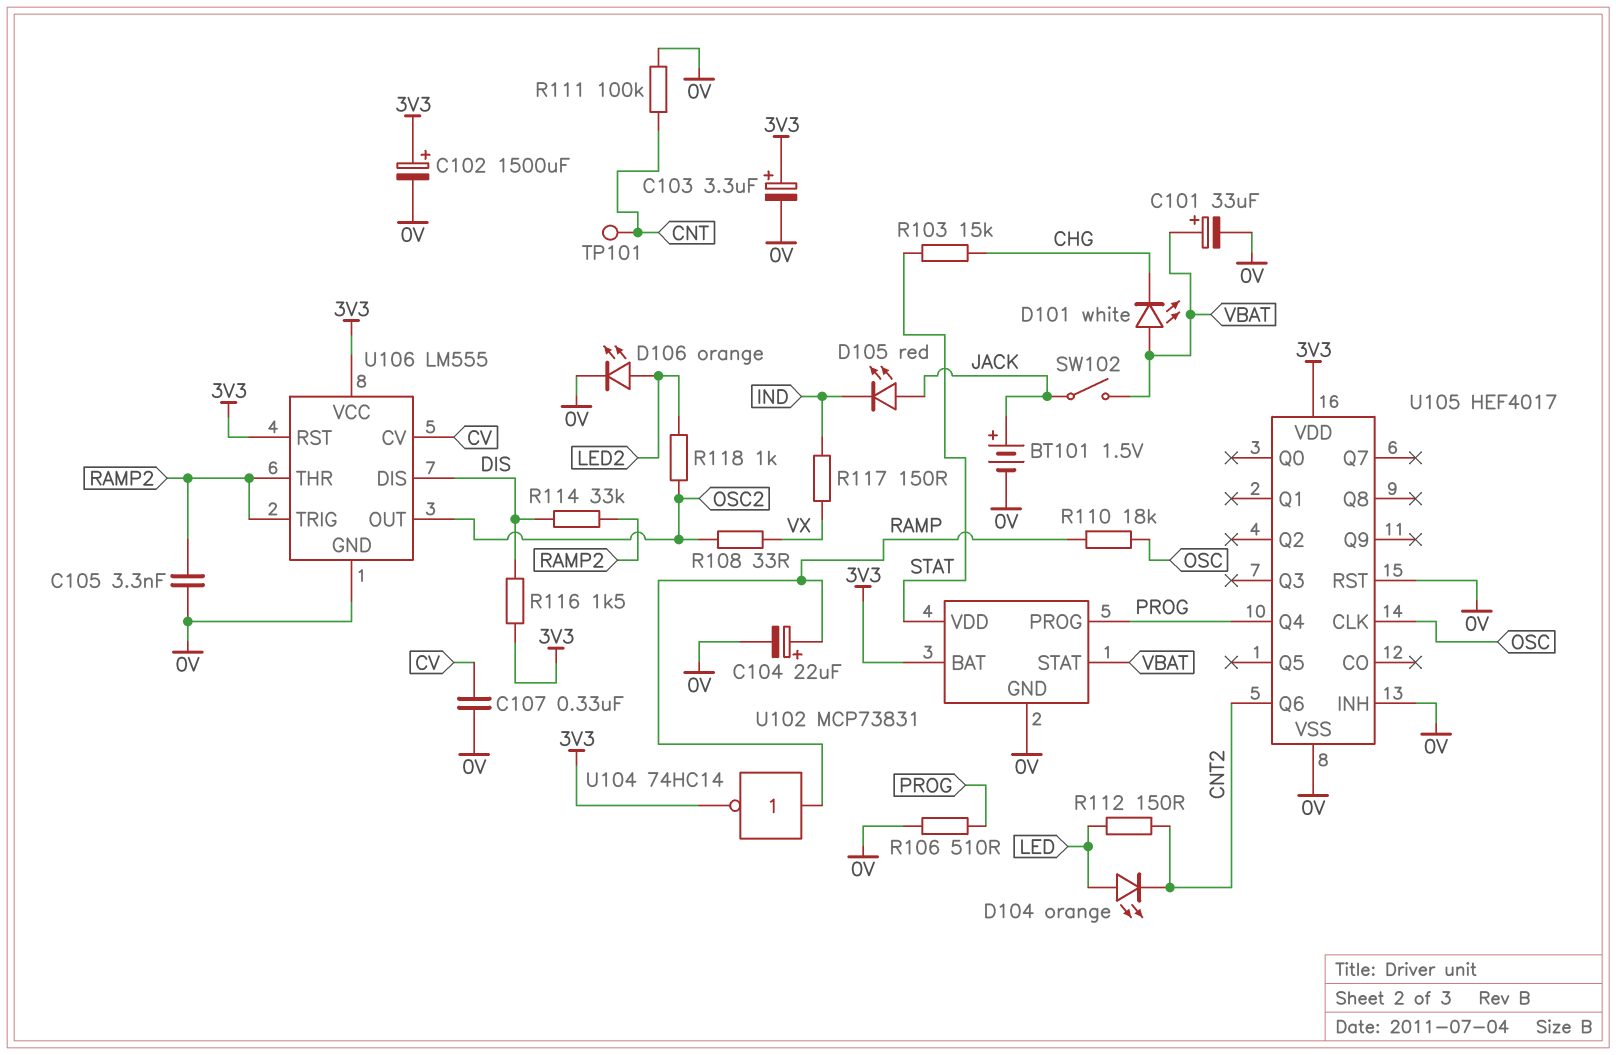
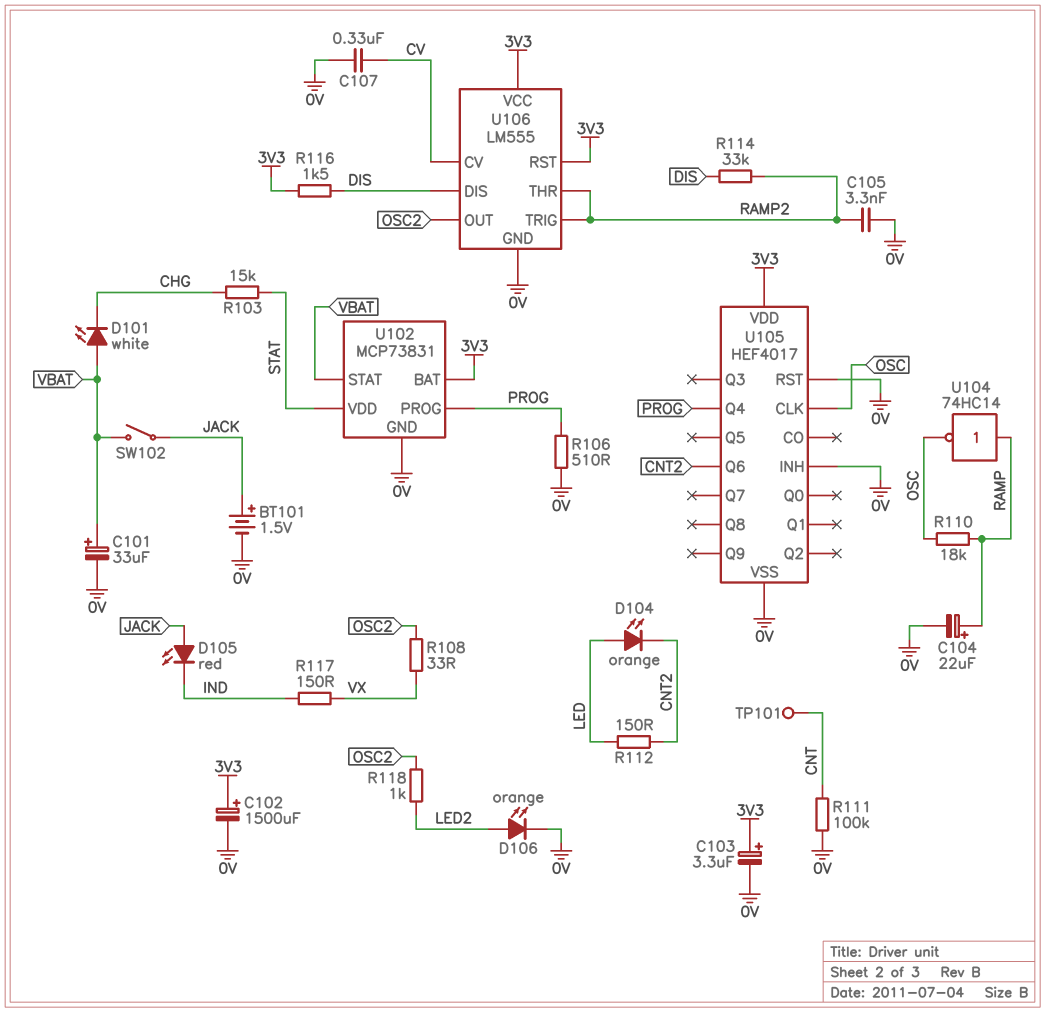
U104: NOT 74HC14 (in RAMP, out 3V3) -> NOT 74HC14 (in RAMP, out OSC)

